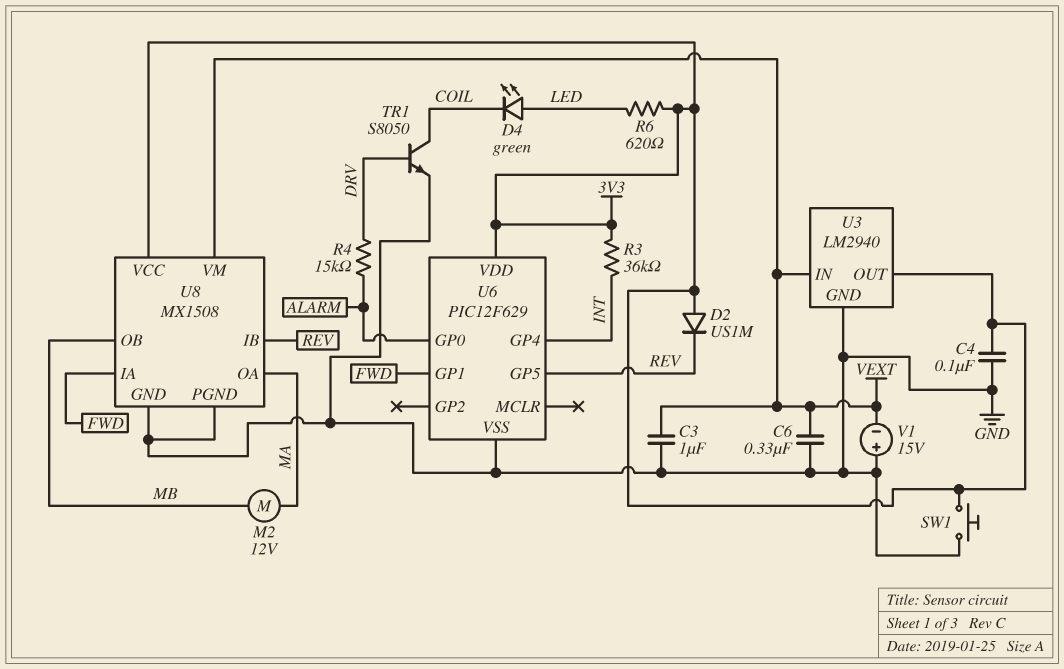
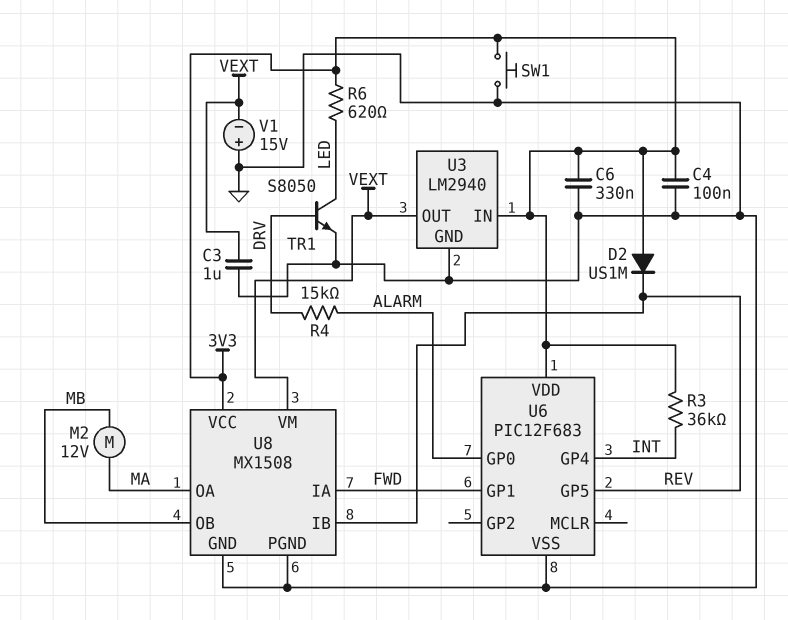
C6: 330nF (GND, VEXT) -> 330nF (3V3, GND)
D4: LED green (A LED, K COIL) -> none
TR1: NPN S8050 (B DRV, C COIL, E GND) -> NPN S8050 (B DRV, C LED, E GND)
U3 pin IN: VEXT -> 3V3
U3 pin OUT: 3V3 -> VEXT
U6: PIC12F629 -> PIC12F683

